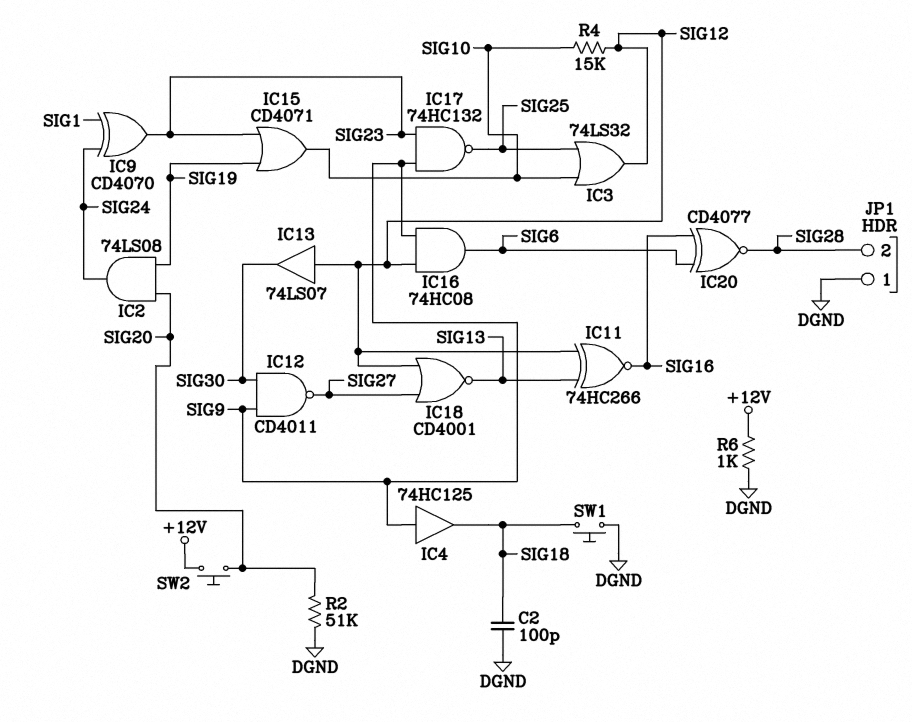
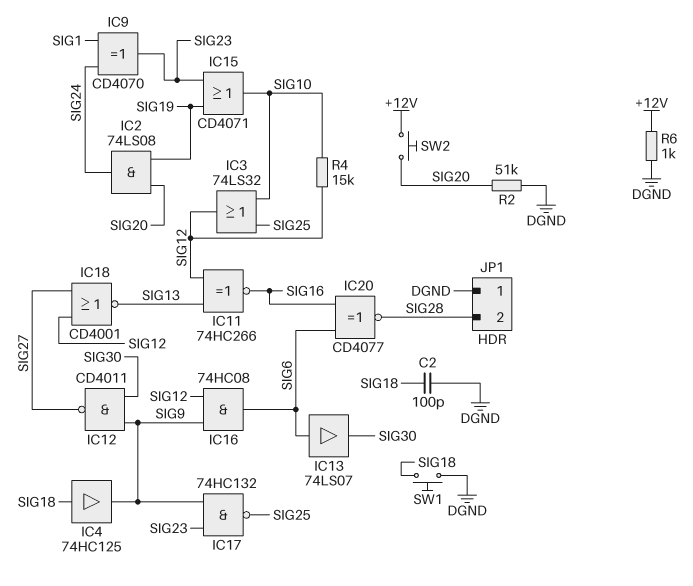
IC4: buffer 74HC125 (in SIG9, out SIG18) -> buffer 74HC125 (in SIG18, out SIG9)
IC13: buffer 74LS07 (in SIG12, out SIG30) -> buffer 74LS07 (in SIG6, out SIG30)

